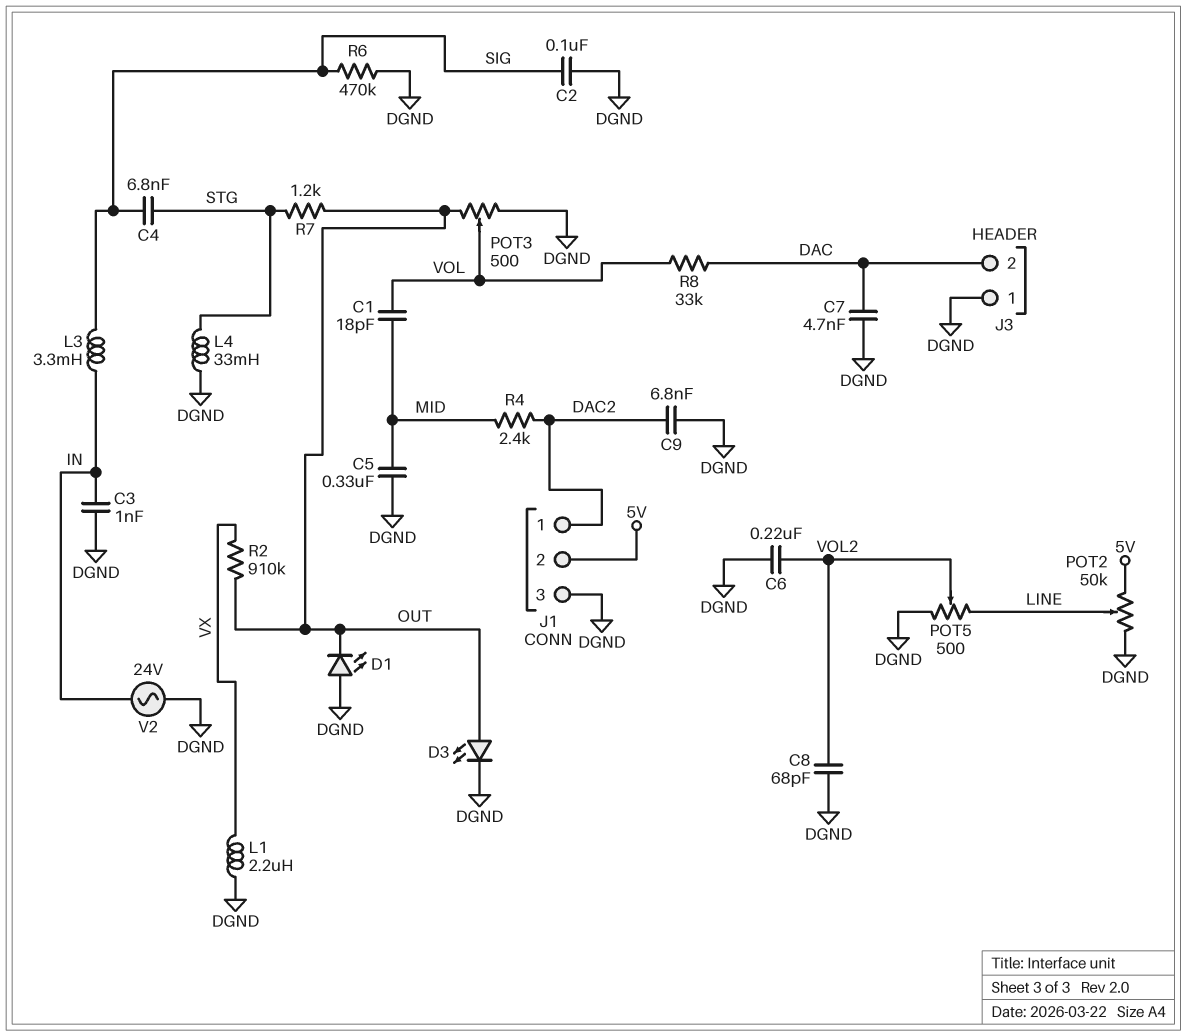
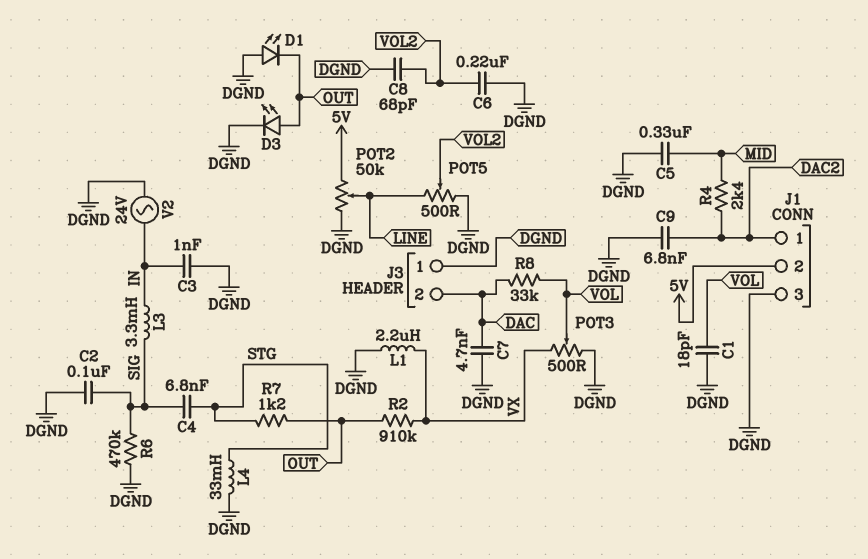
C1: 18pF (MID, VOL) -> 18pF (DGND, VOL)
POT3: 500 (DGND, OUT, wiper VOL) -> 500 (DGND, VX, wiper VOL)

